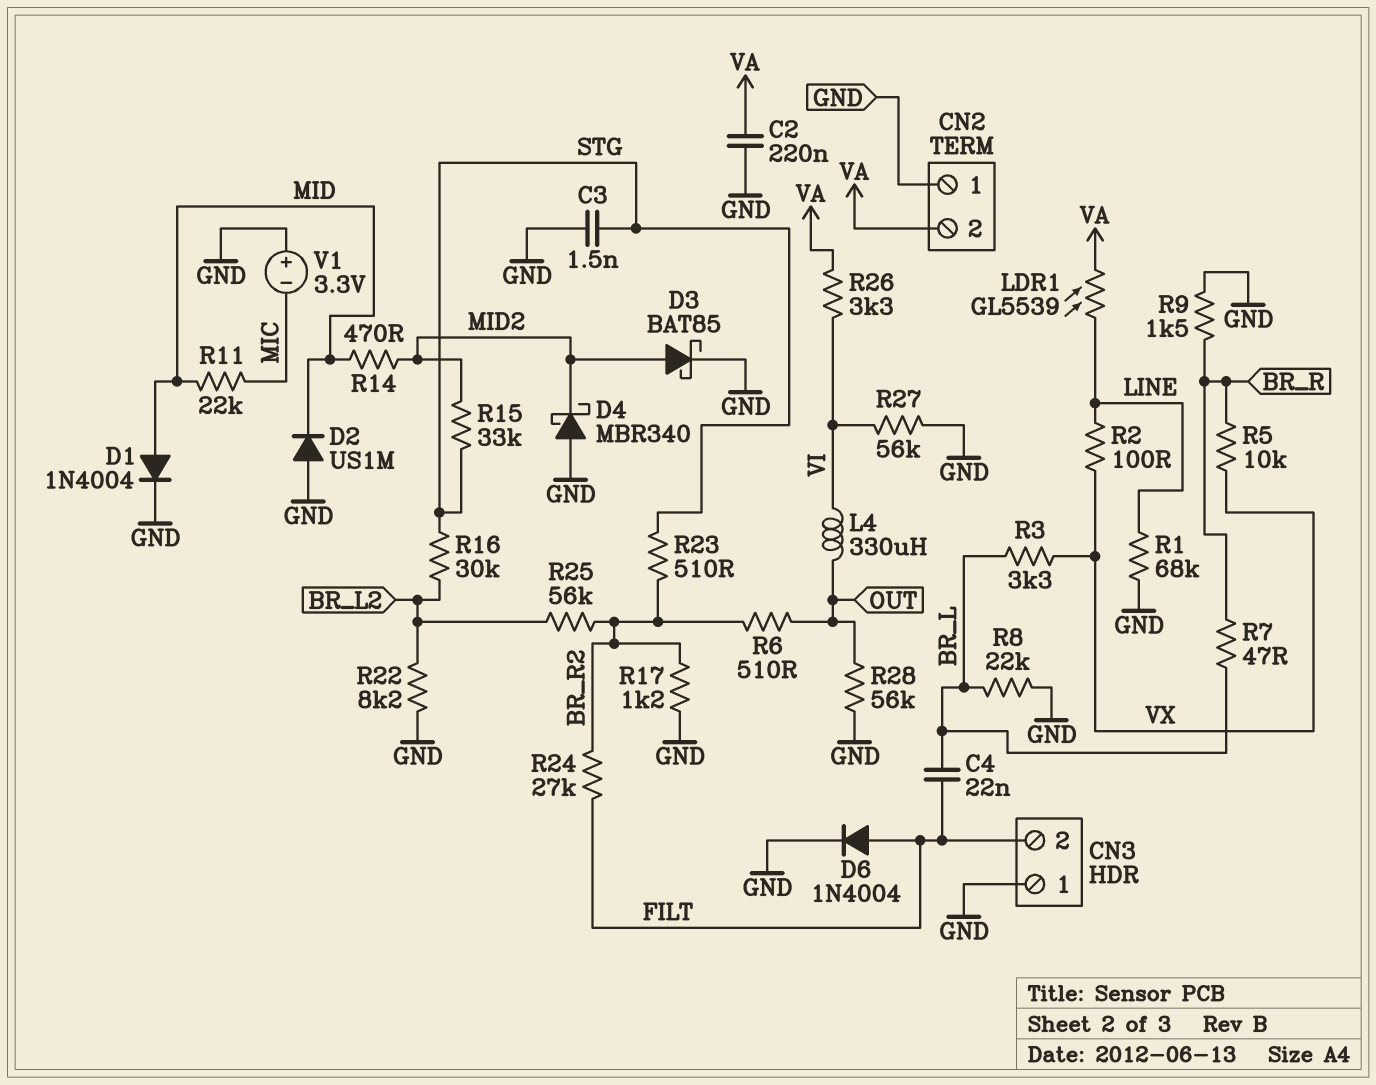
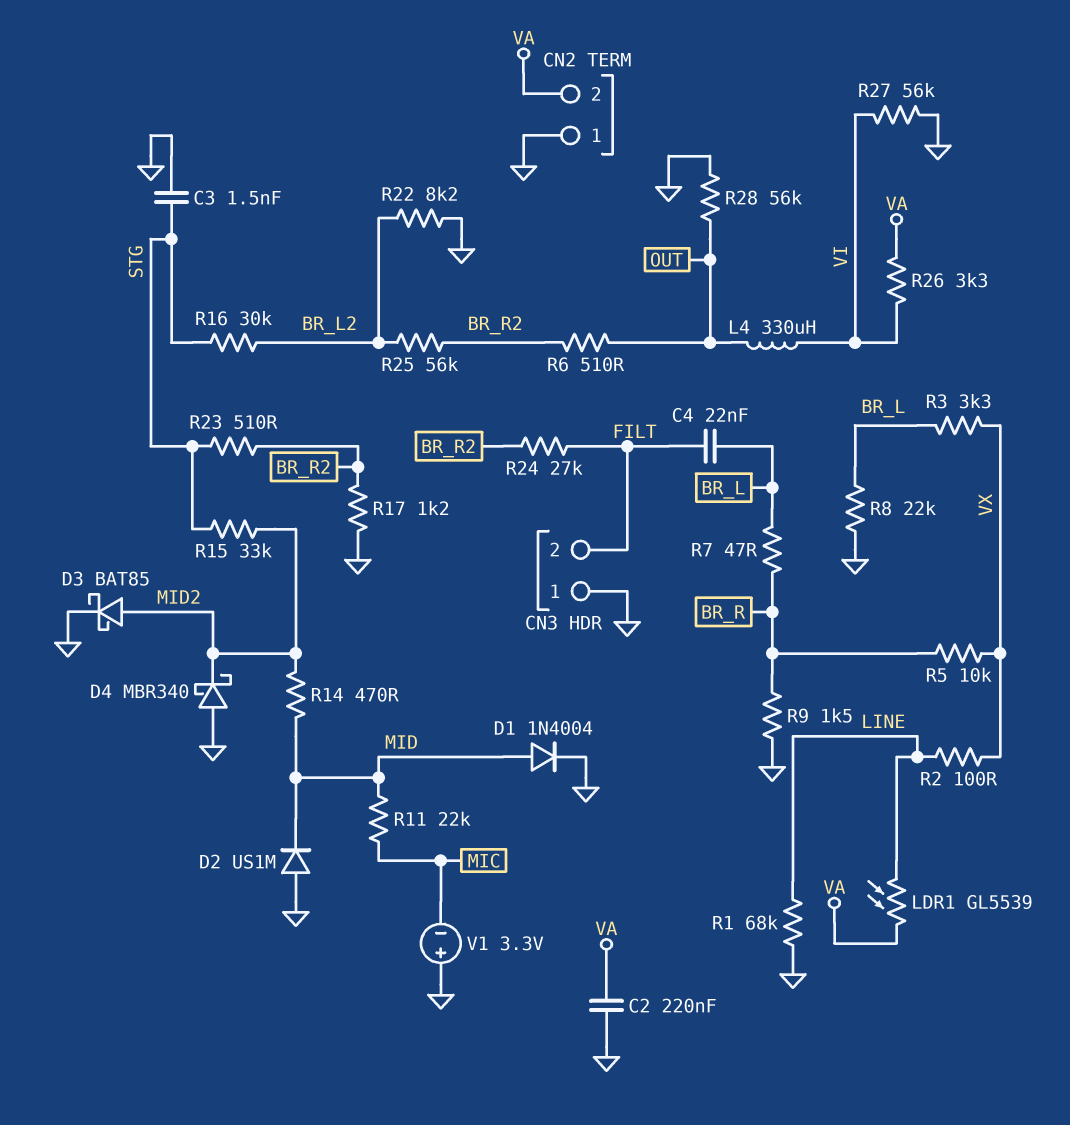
D6: diode 1N4004 (A FILT, K GND) -> none

